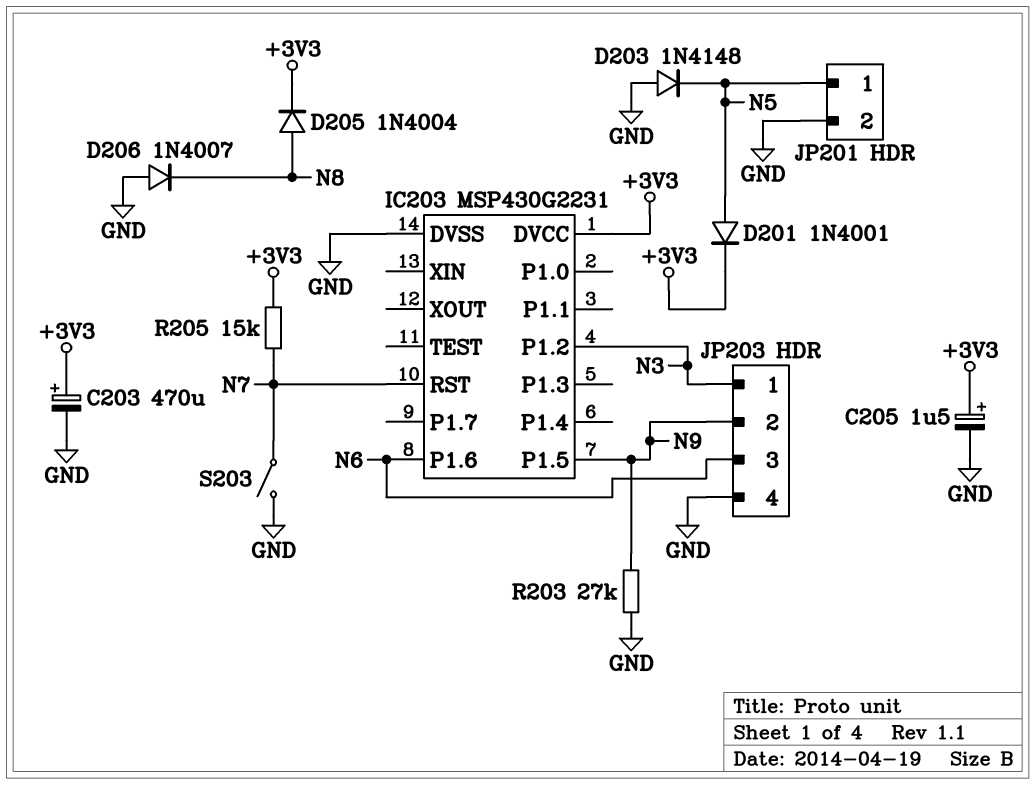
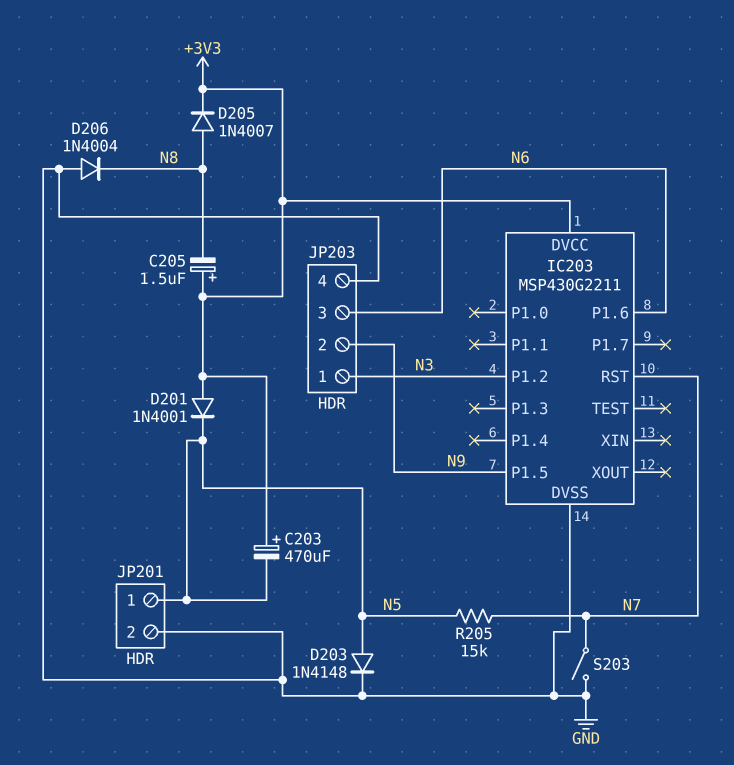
C203: 470uF (plus +3V3, minus GND) -> 470uF (plus +3V3, minus N5)
C205: 1.5uF (plus +3V3, minus GND) -> 1.5uF (plus +3V3, minus N8)
D201: diode 1N4001 (A N5, K +3V3) -> diode 1N4001 (A +3V3, K N5)
D203: diode 1N4148 (A GND, K N5) -> diode 1N4148 (A N5, K GND)
D205: diode 1N4004 (A N8, K +3V3) -> diode 1N4007 (A N8, K +3V3)
D206: diode 1N4007 (A GND, K N8) -> diode 1N4004 (A GND, K N8)
IC203: MSP430G2231 -> MSP430G2211
R203: 27k (GND, N9) -> none
R205: 15k (+3V3, N7) -> 15k (N5, N7)

